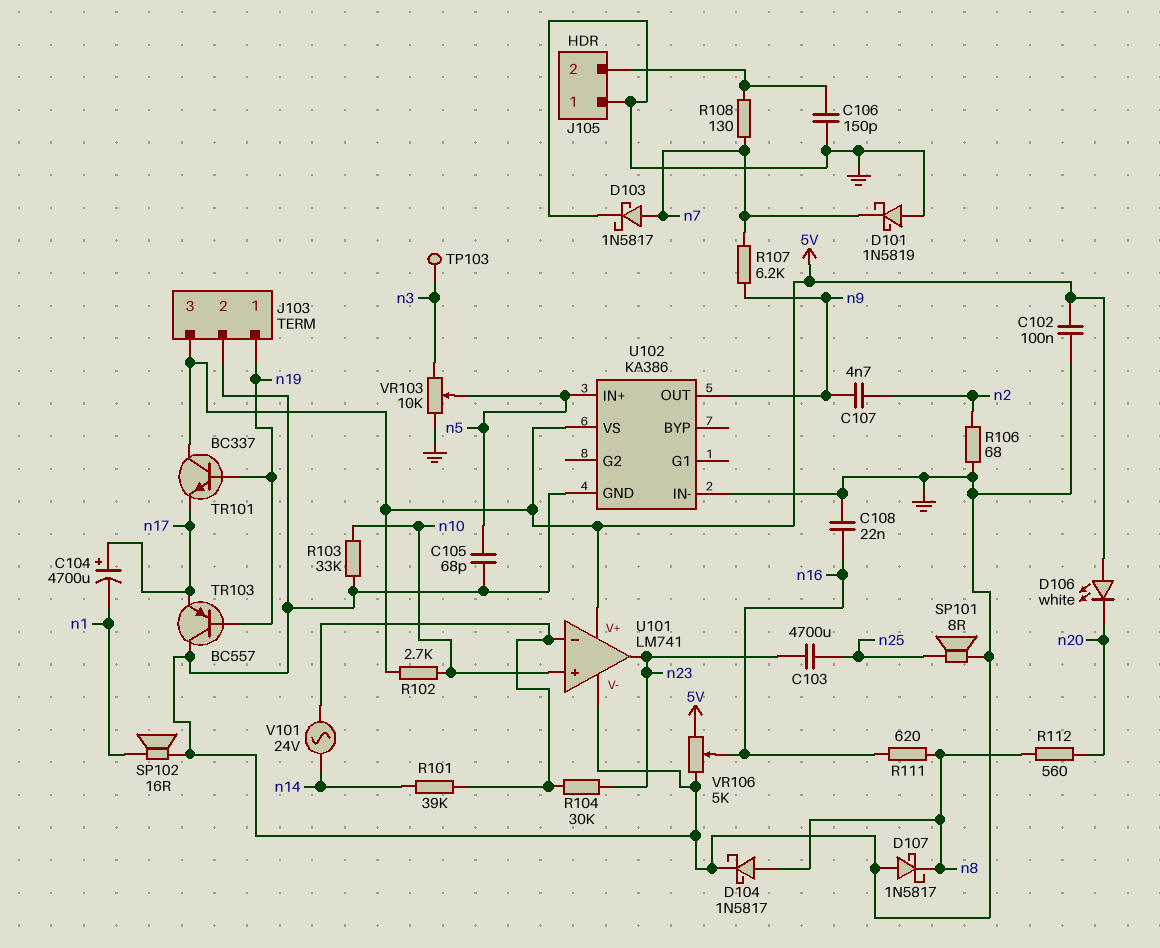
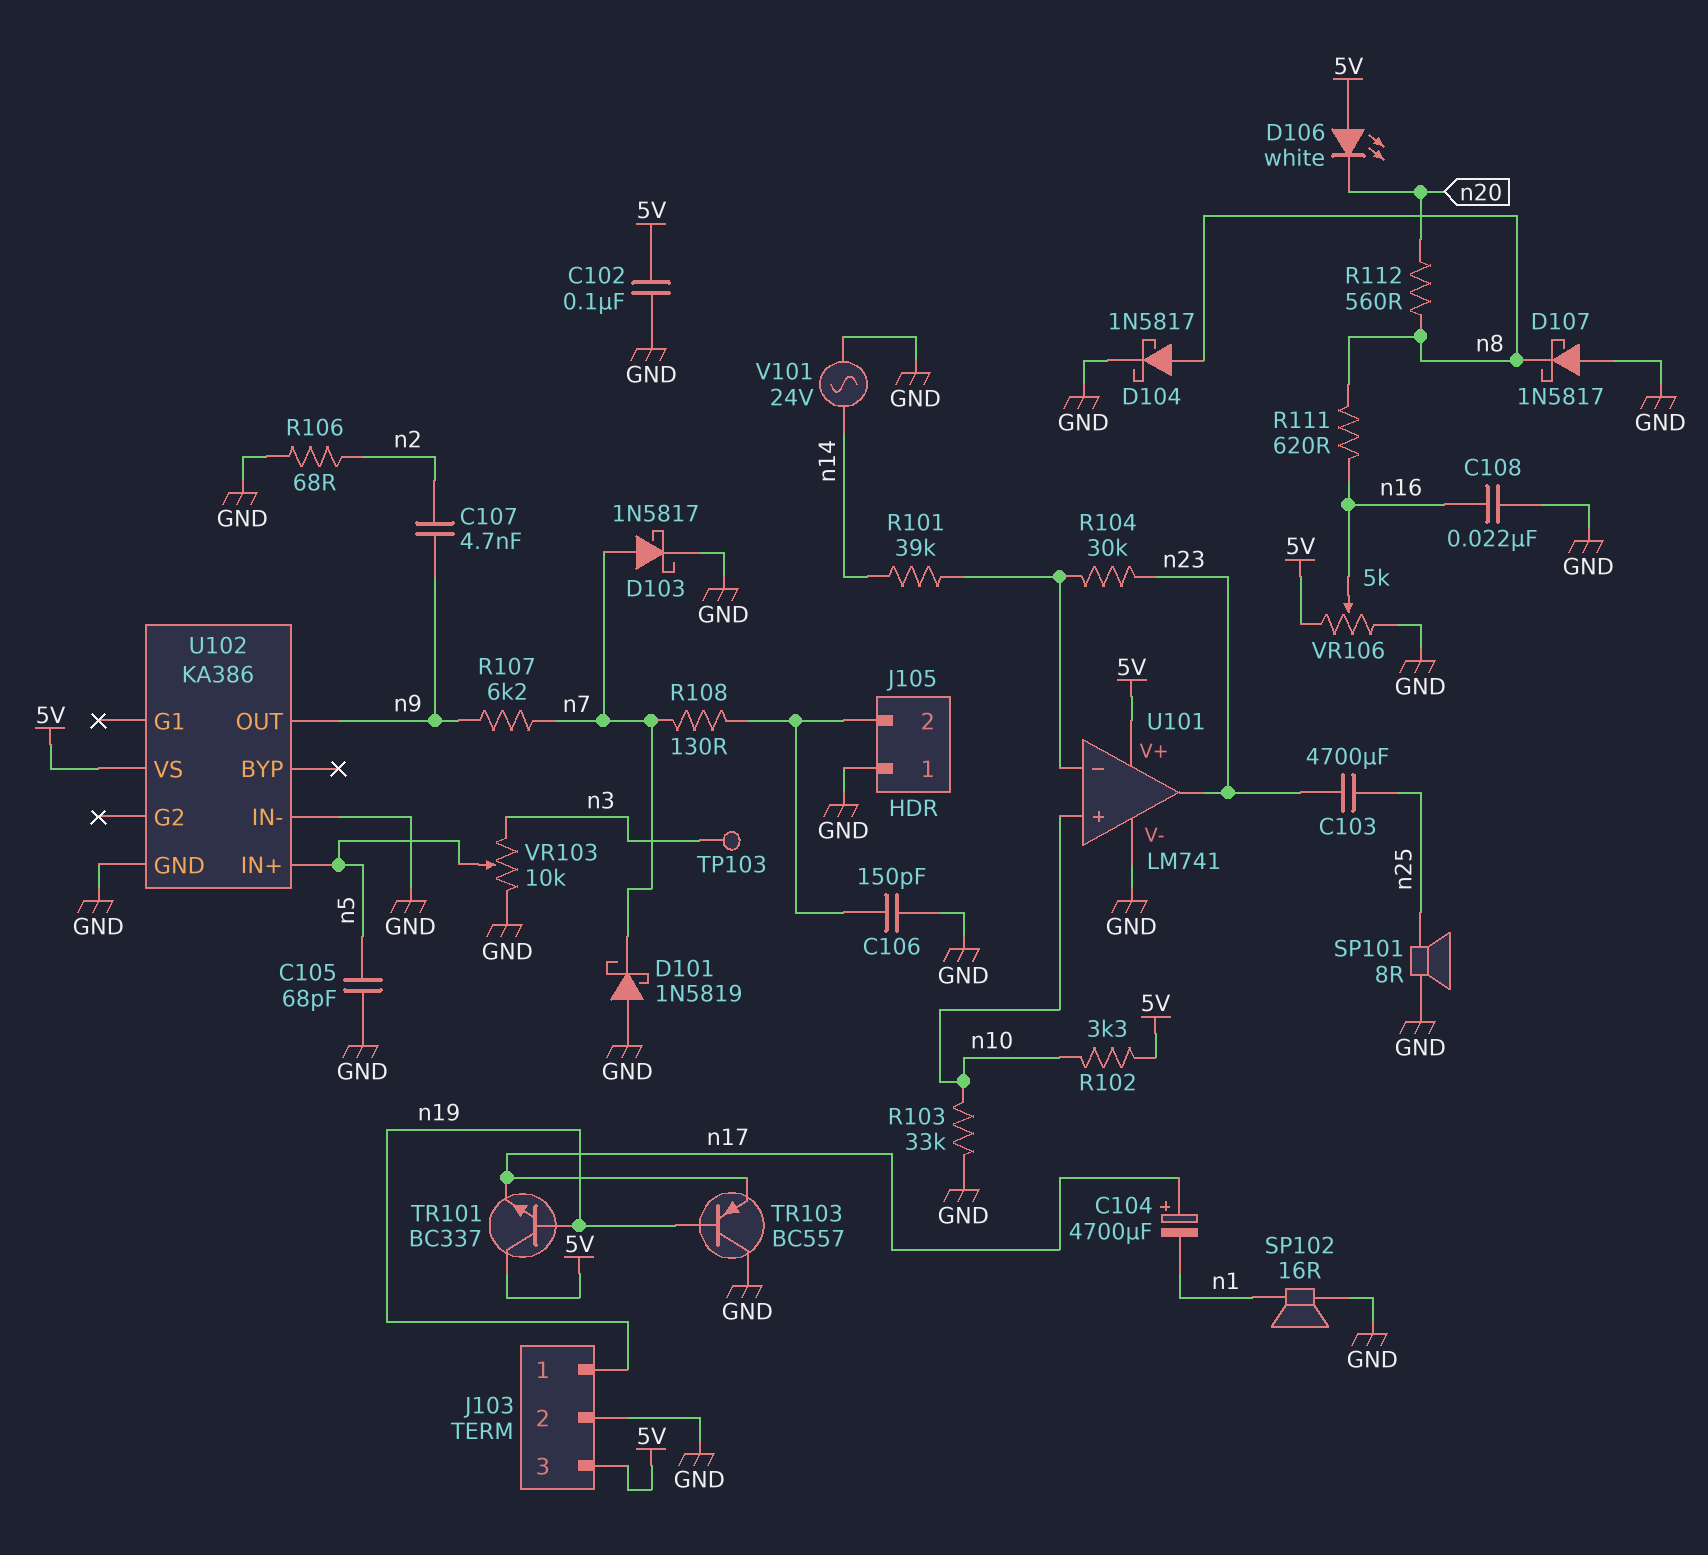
R102: 2.7k (5V, n10) -> 3.3k (5V, n10)
V101: AC 24V (U101/in-, n14) -> AC 24V (GND, n14)

